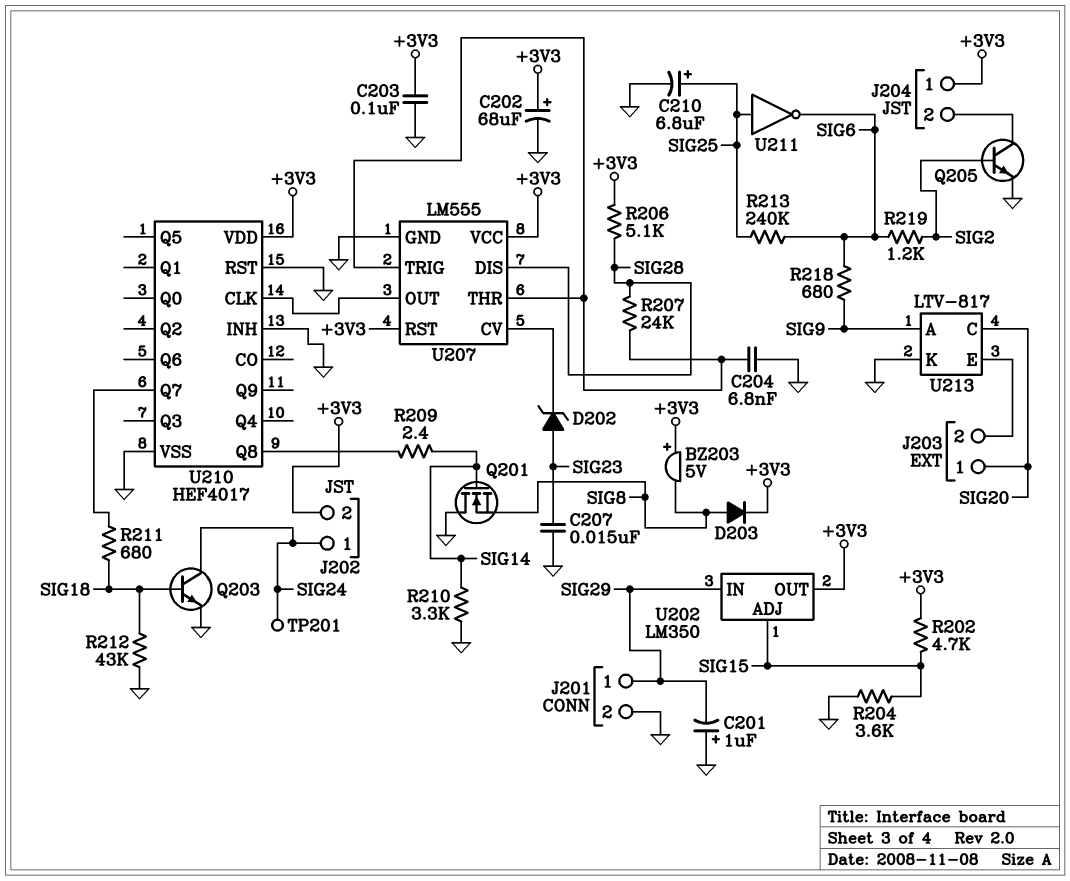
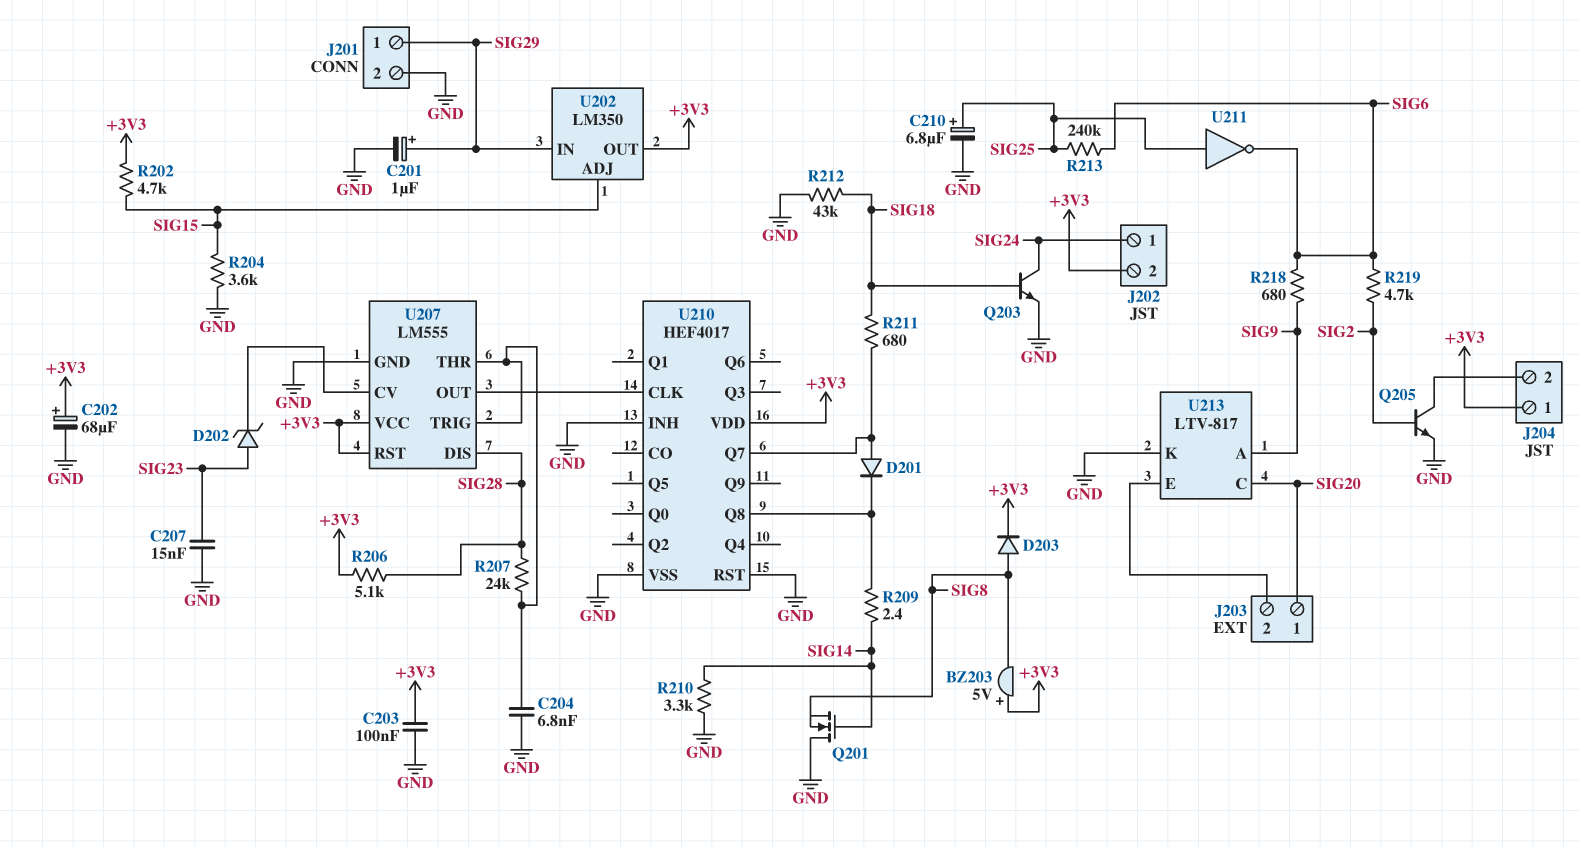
C201: 1uF (plus GND, minus SIG29) -> 1uF (plus SIG29, minus GND)
D201: none -> diode (A U210/Q7, K U210/Q8)
R219: 1.2k (SIG2, SIG6) -> 4.7k (SIG2, SIG6)
TP201: test point (SIG24) -> none

